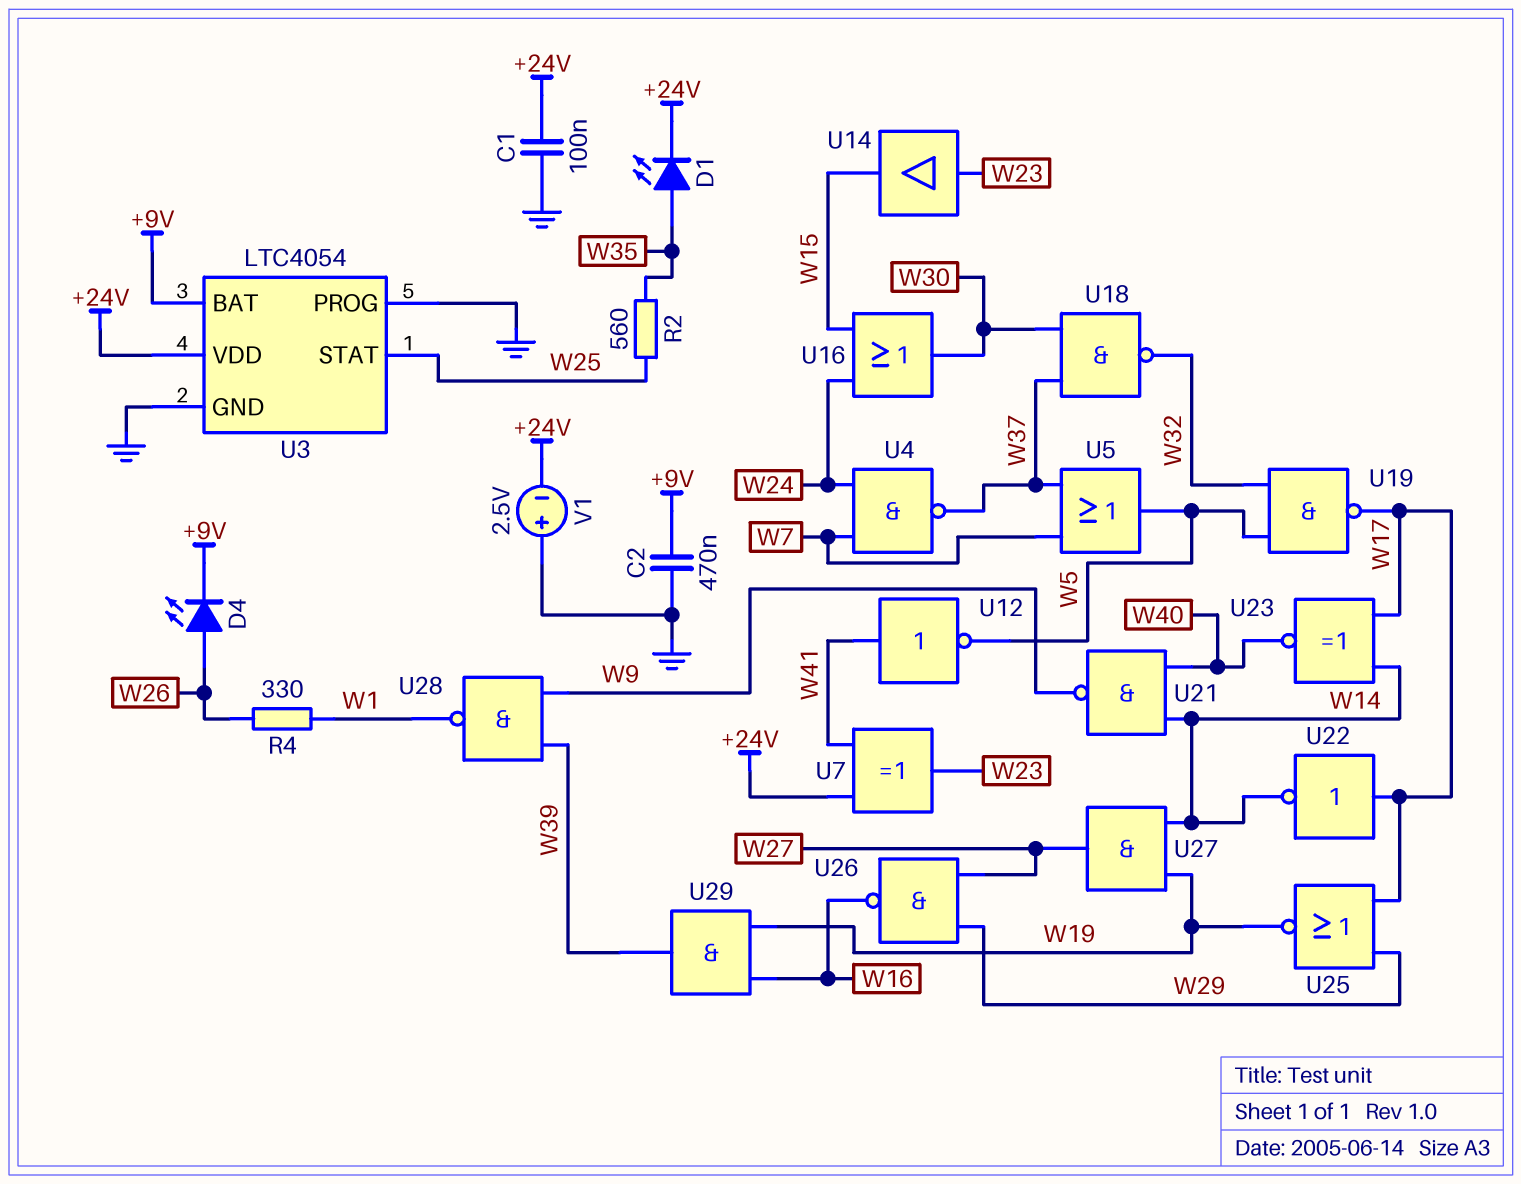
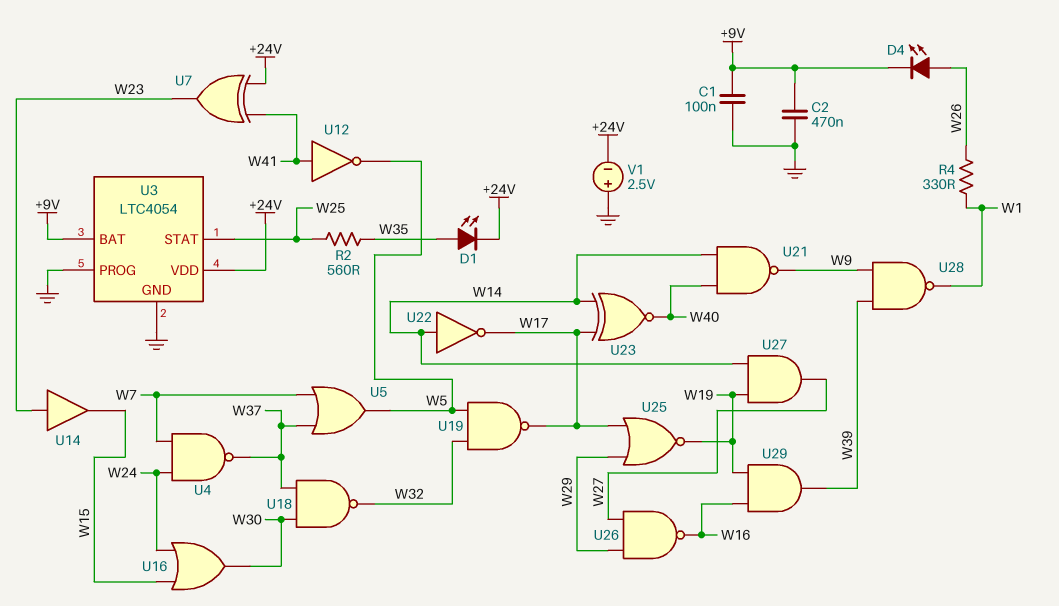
C1: 100nF (+24V, GND) -> 100nF (+9V, GND)
U22: NOT (in W17, out W14) -> NOT (in W14, out W17)

